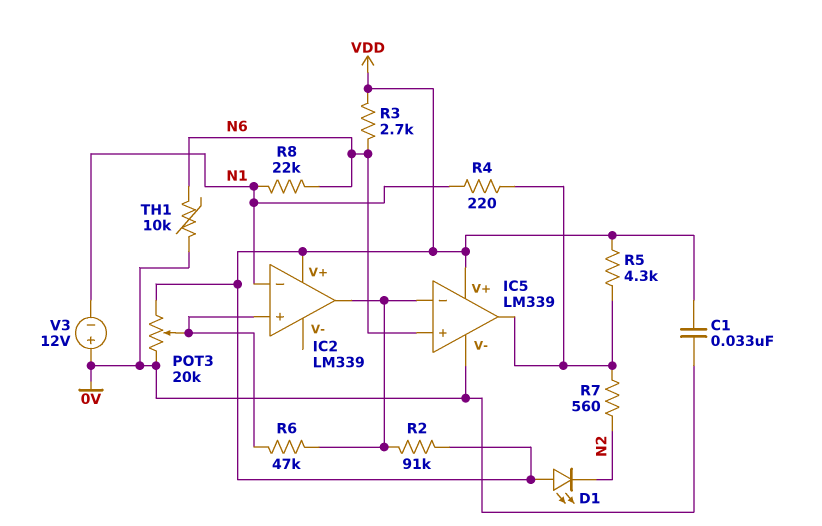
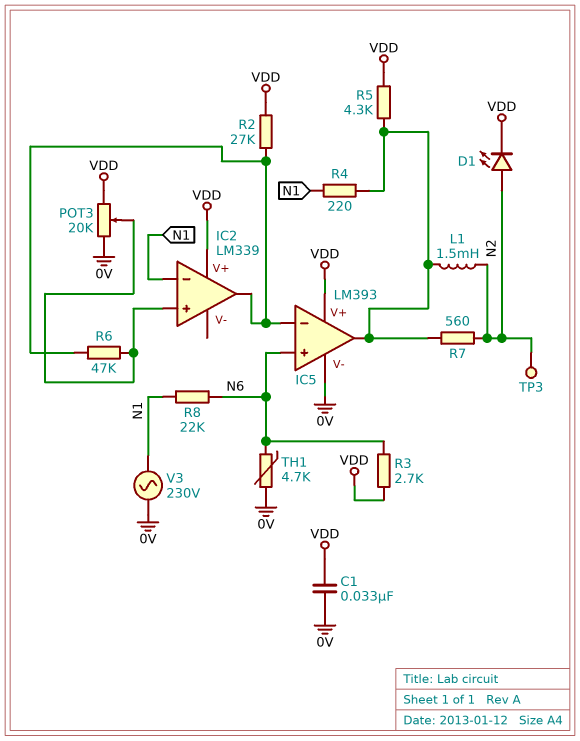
D1: LED (A VDD, K N2) -> LED (A N2, K VDD)
IC5: LM339 -> LM393
L1: none -> 1.5mH (IC5/out, N2)
R2: 91k (IC2/out, VDD) -> 27k (IC2/out, VDD)
TH1: 10k (0V, N6) -> 4.7k (0V, N6)
TP3: none -> test point (N2)
V3: 12V (plus 0V, minus N1) -> AC 230V (0V, N1)

